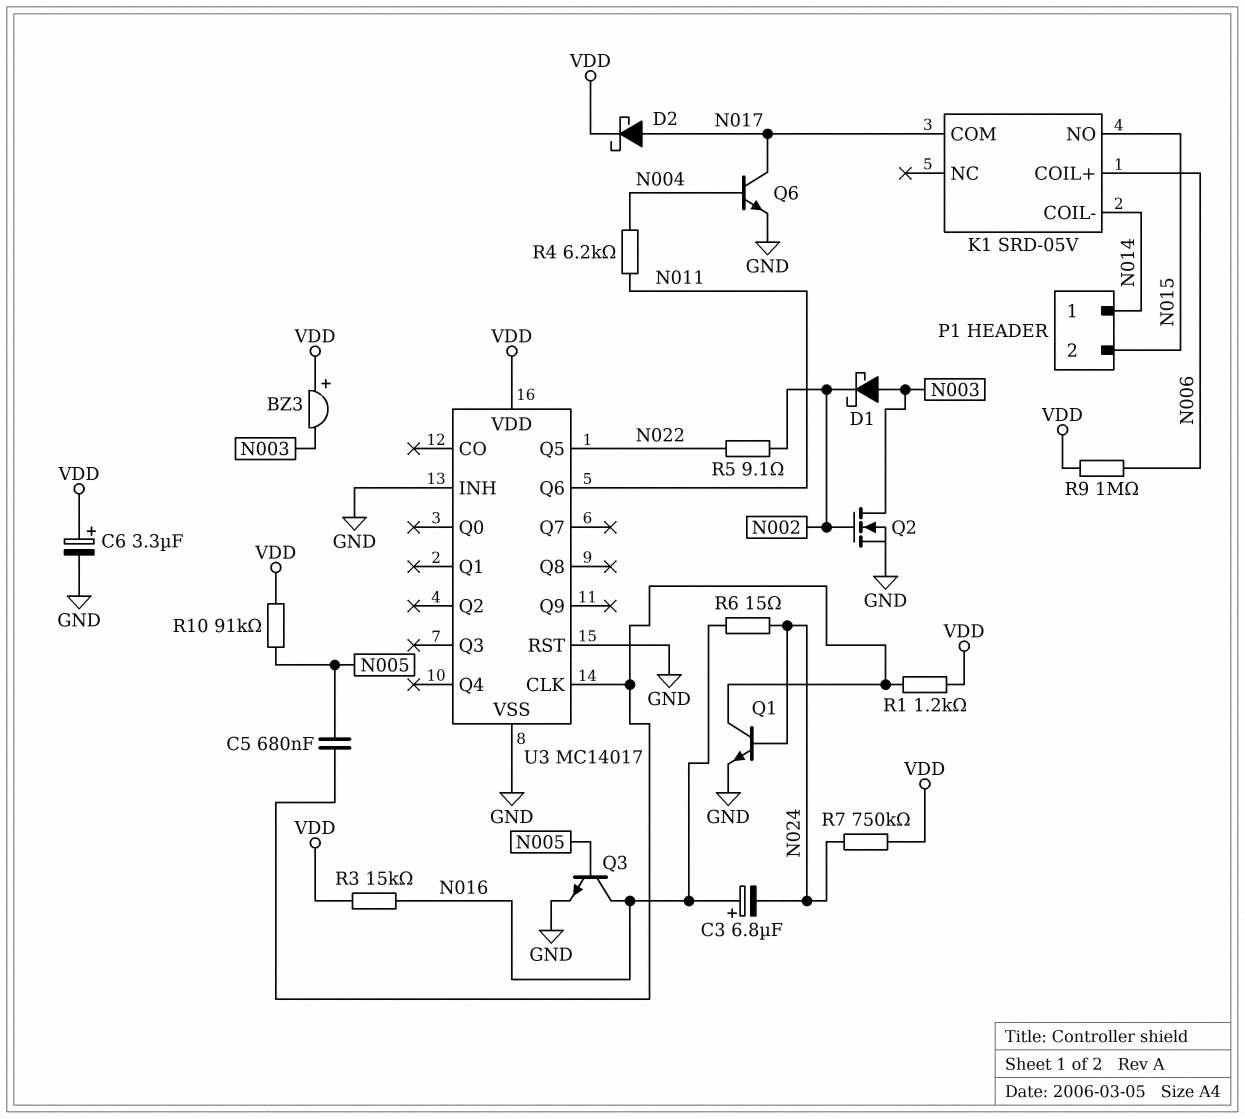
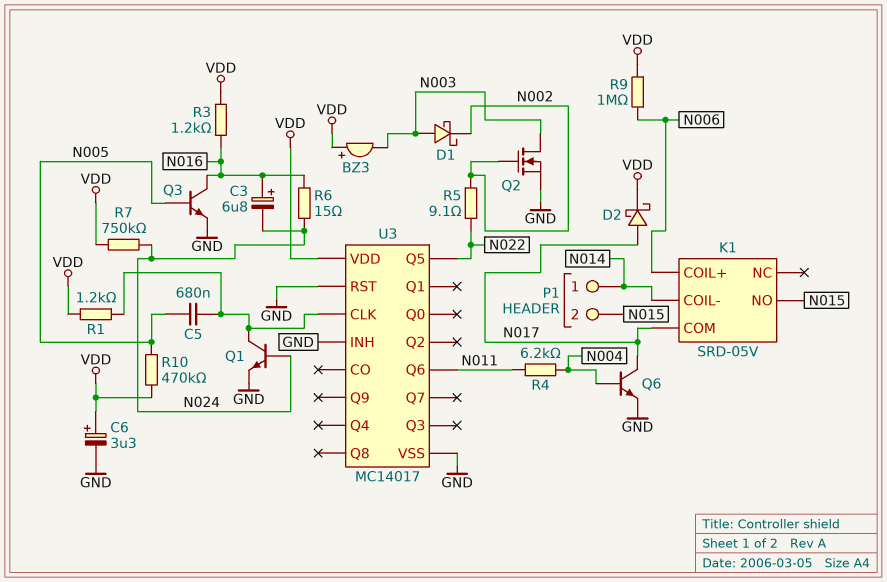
R3: 15k (N016, VDD) -> 1.2k (N016, VDD)
R10: 91k (N005, VDD) -> 470k (N005, VDD)

